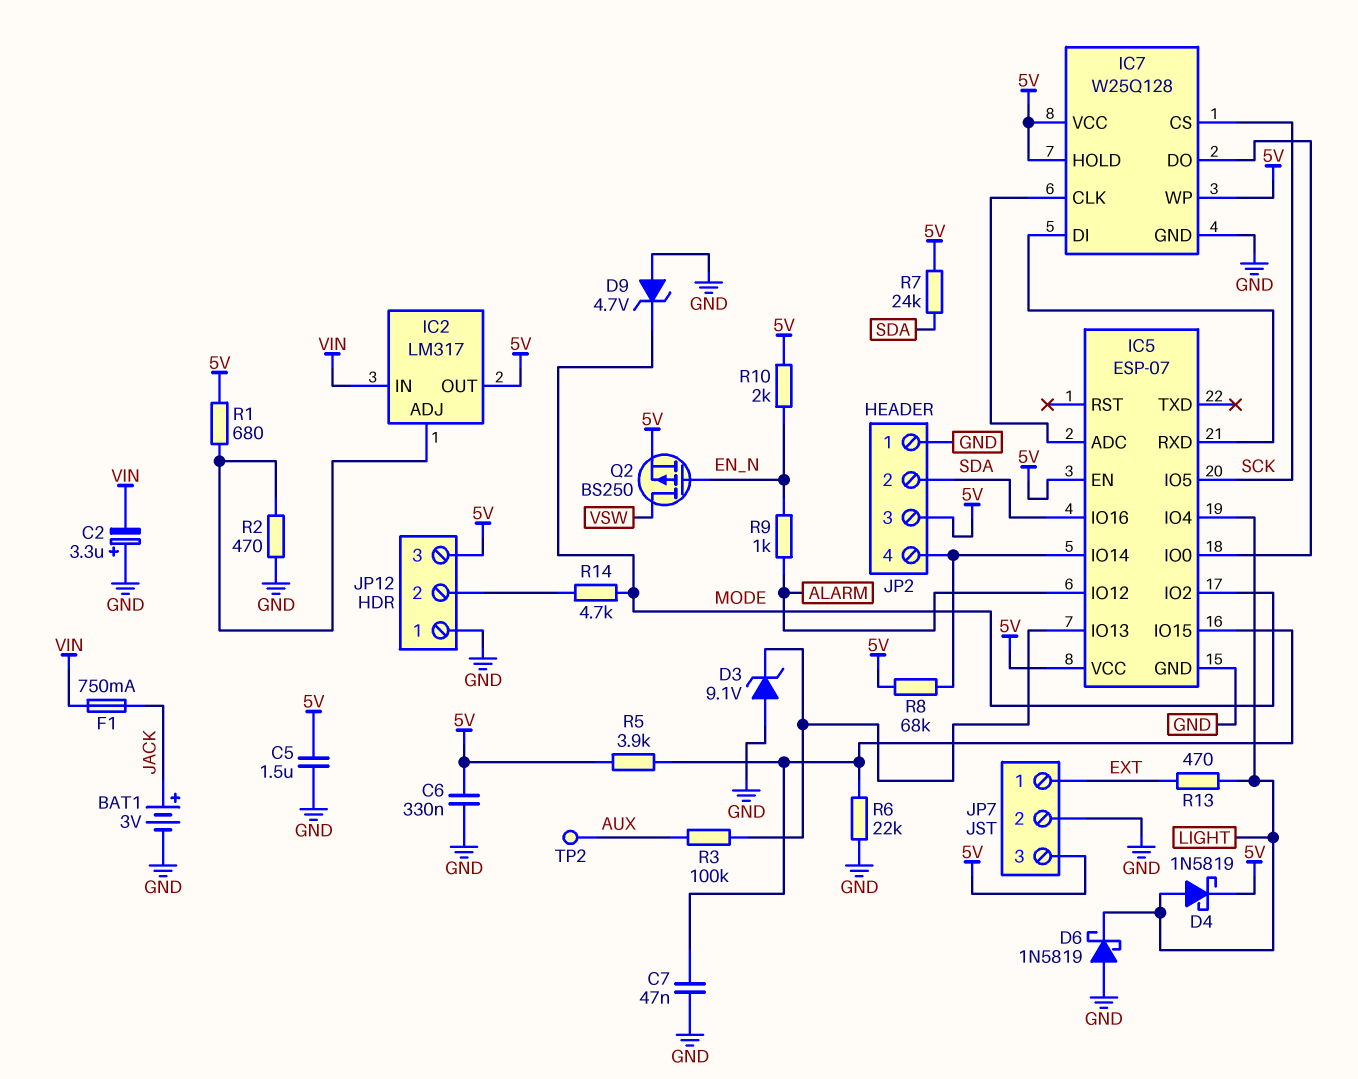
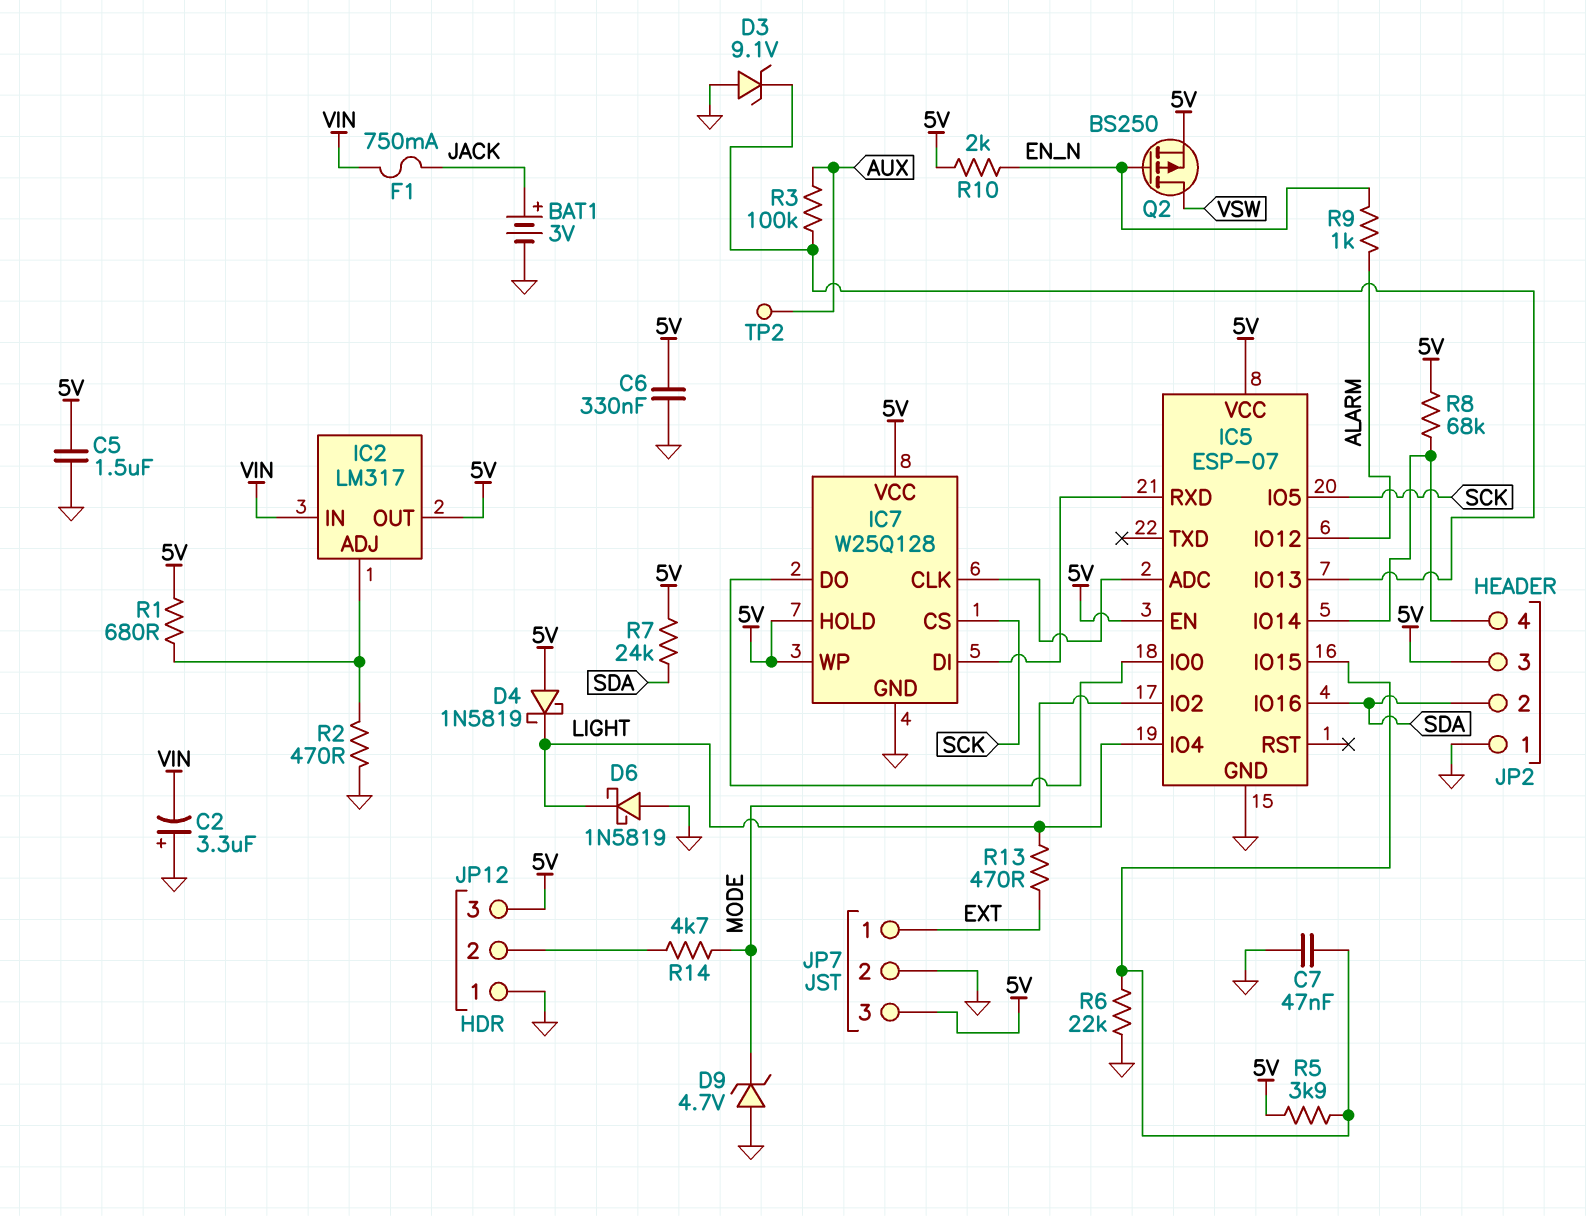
D4: schottky 1N5819 (A LIGHT, K 5V) -> schottky 1N5819 (A 5V, K LIGHT)

